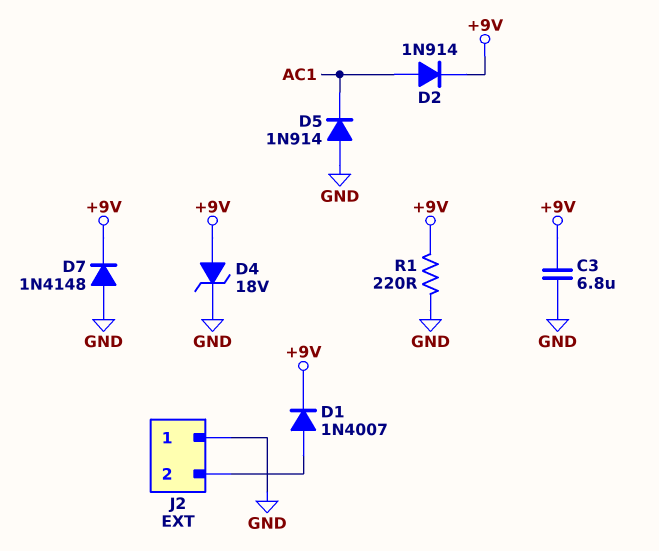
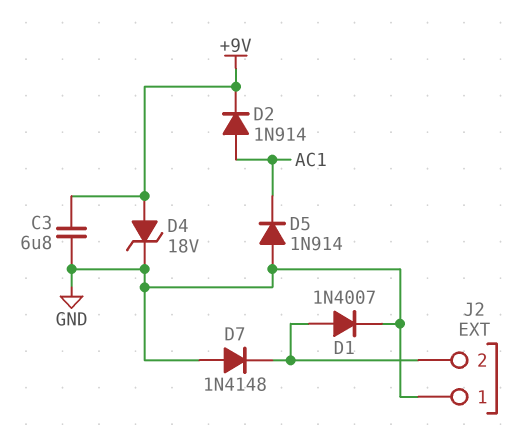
D1: diode 1N4007 (A J2/2, K +9V) -> diode 1N4007 (A J2/2, K GND)
D7: diode 1N4148 (A GND, K +9V) -> diode 1N4148 (A GND, K J2/2)
R1: 220 (+9V, GND) -> none

